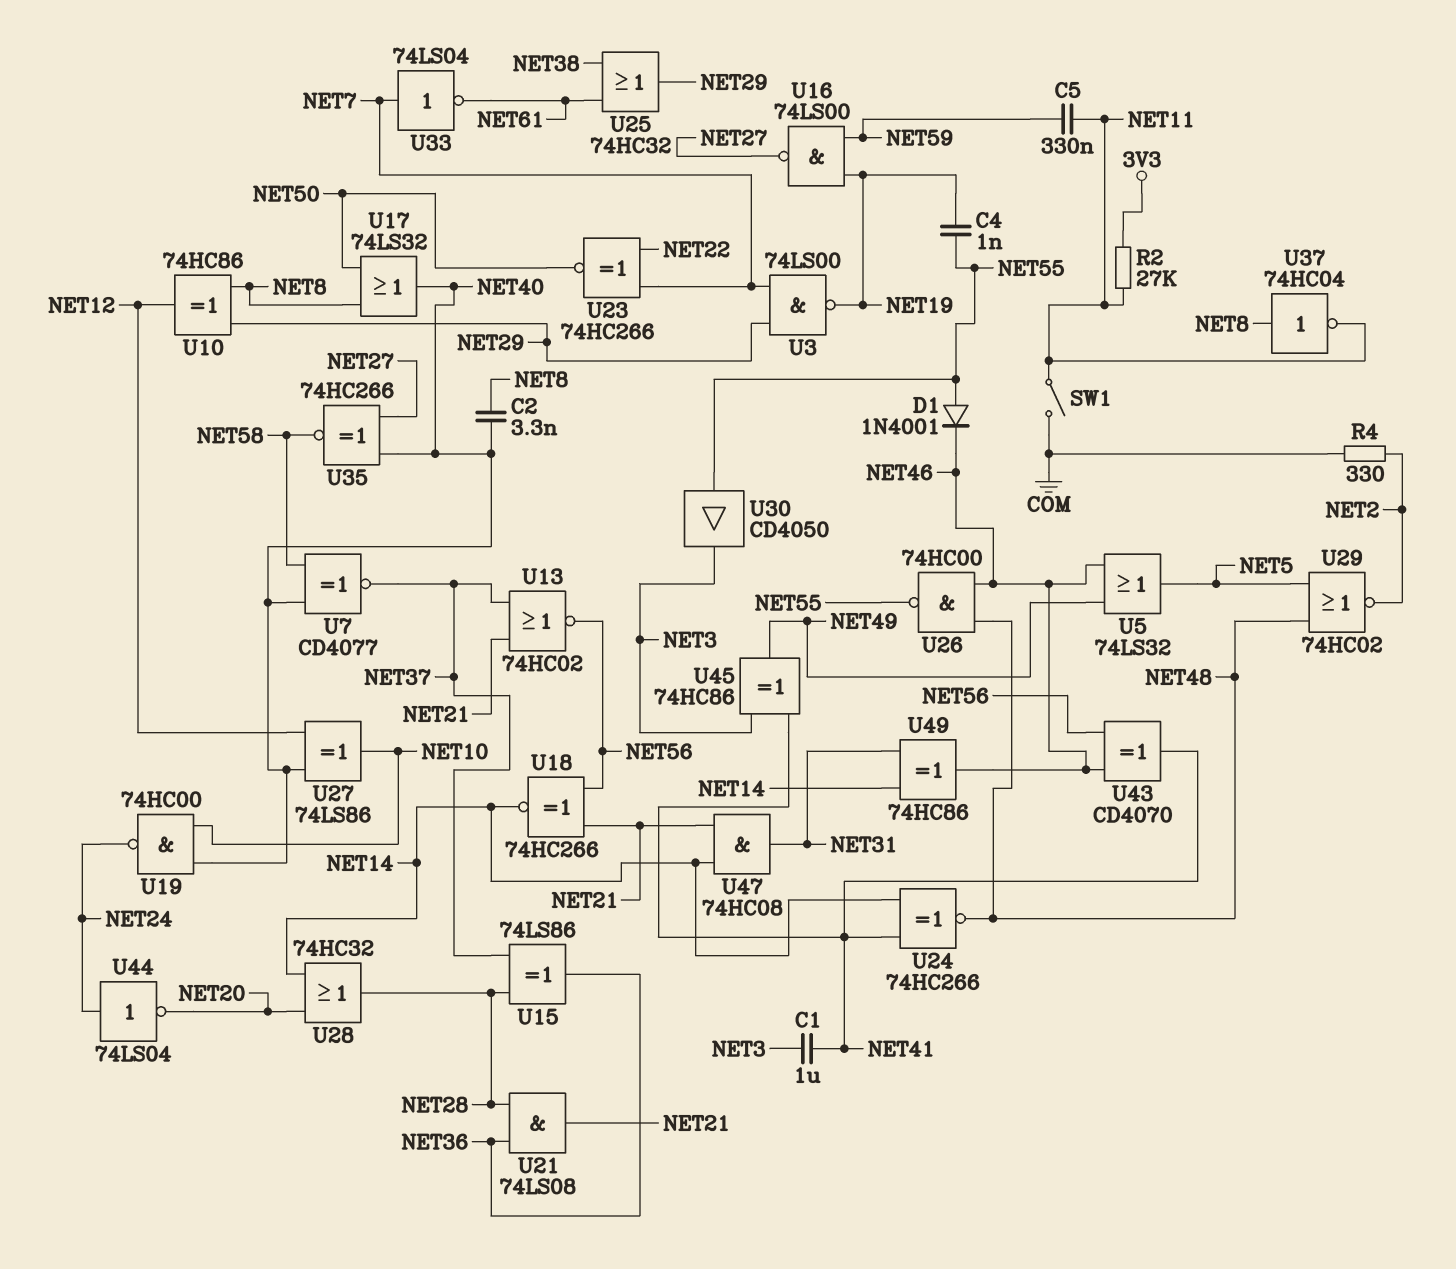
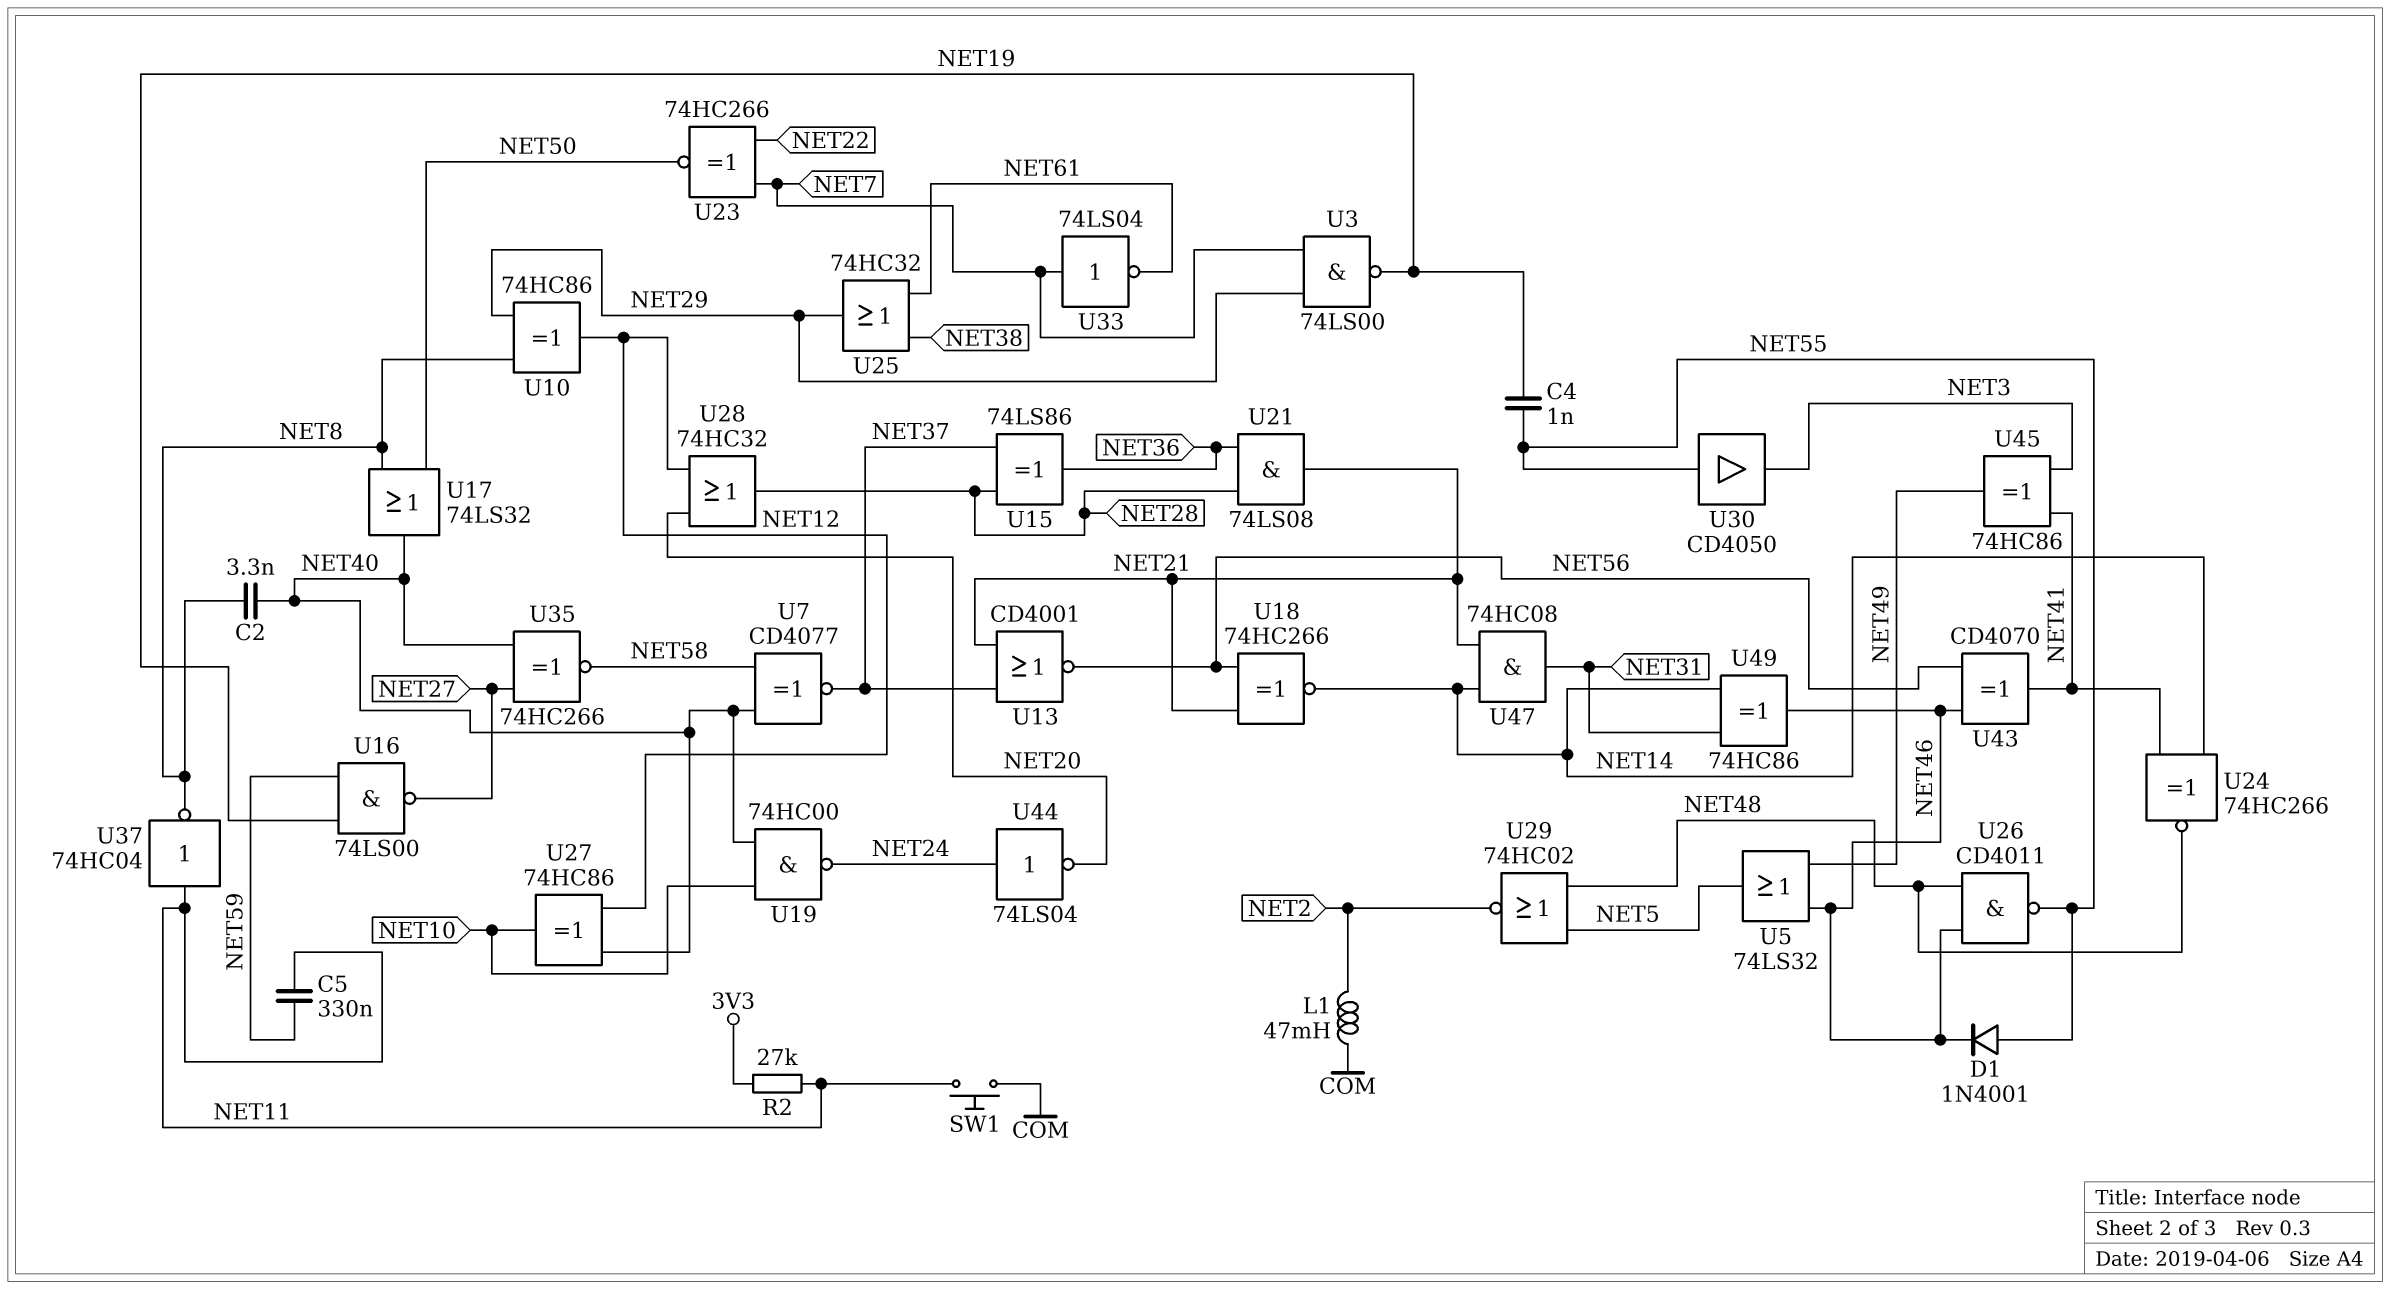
C1: 1uF (NET3, NET41) -> none
L1: none -> 47mH (COM, NET2)
R4: 330 (COM, NET2) -> none
SW1: switch (COM, NET11) -> button (COM, NET11)
U13: NOR 74HC02 (in NET21, in NET37, out NET56) -> NOR CD4001 (in NET21, in NET37, out NET56)
U26: NAND 74HC00 (in NET46, in NET48, out NET55) -> NAND CD4011 (in NET46, in NET48, out NET55)
U27: XOR 74LS86 (in NET12, in NET40, out NET10) -> XOR 74HC86 (in NET12, in NET40, out NET10)
U28: OR 74HC32 (in NET14, in NET20, out NET28) -> OR 74HC32 (in NET12, in NET20, out NET28)
U37: NOT 74HC04 (in NET8, out NET11) -> NOT 74HC04 (in NET11, out NET8)

